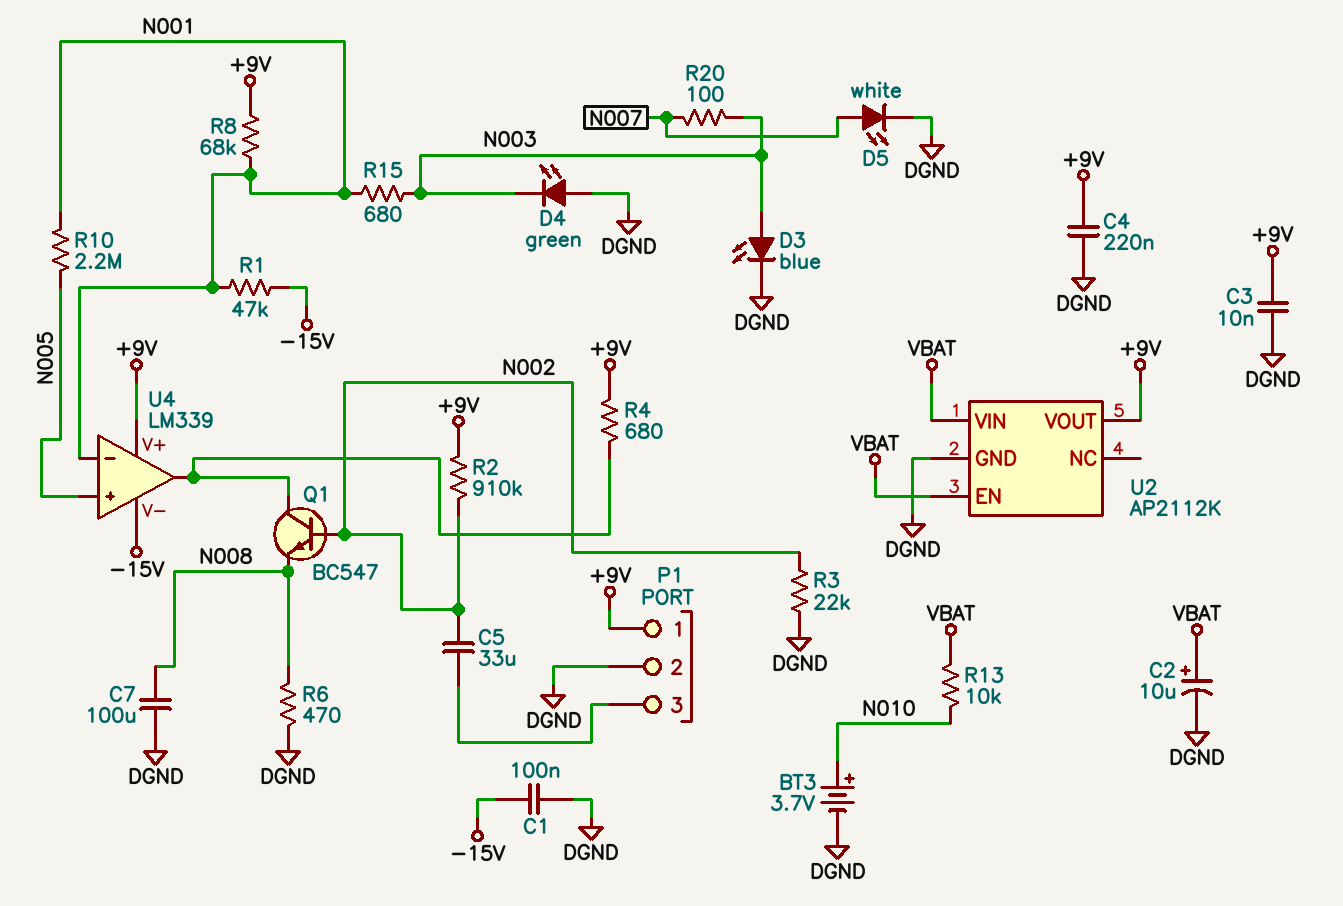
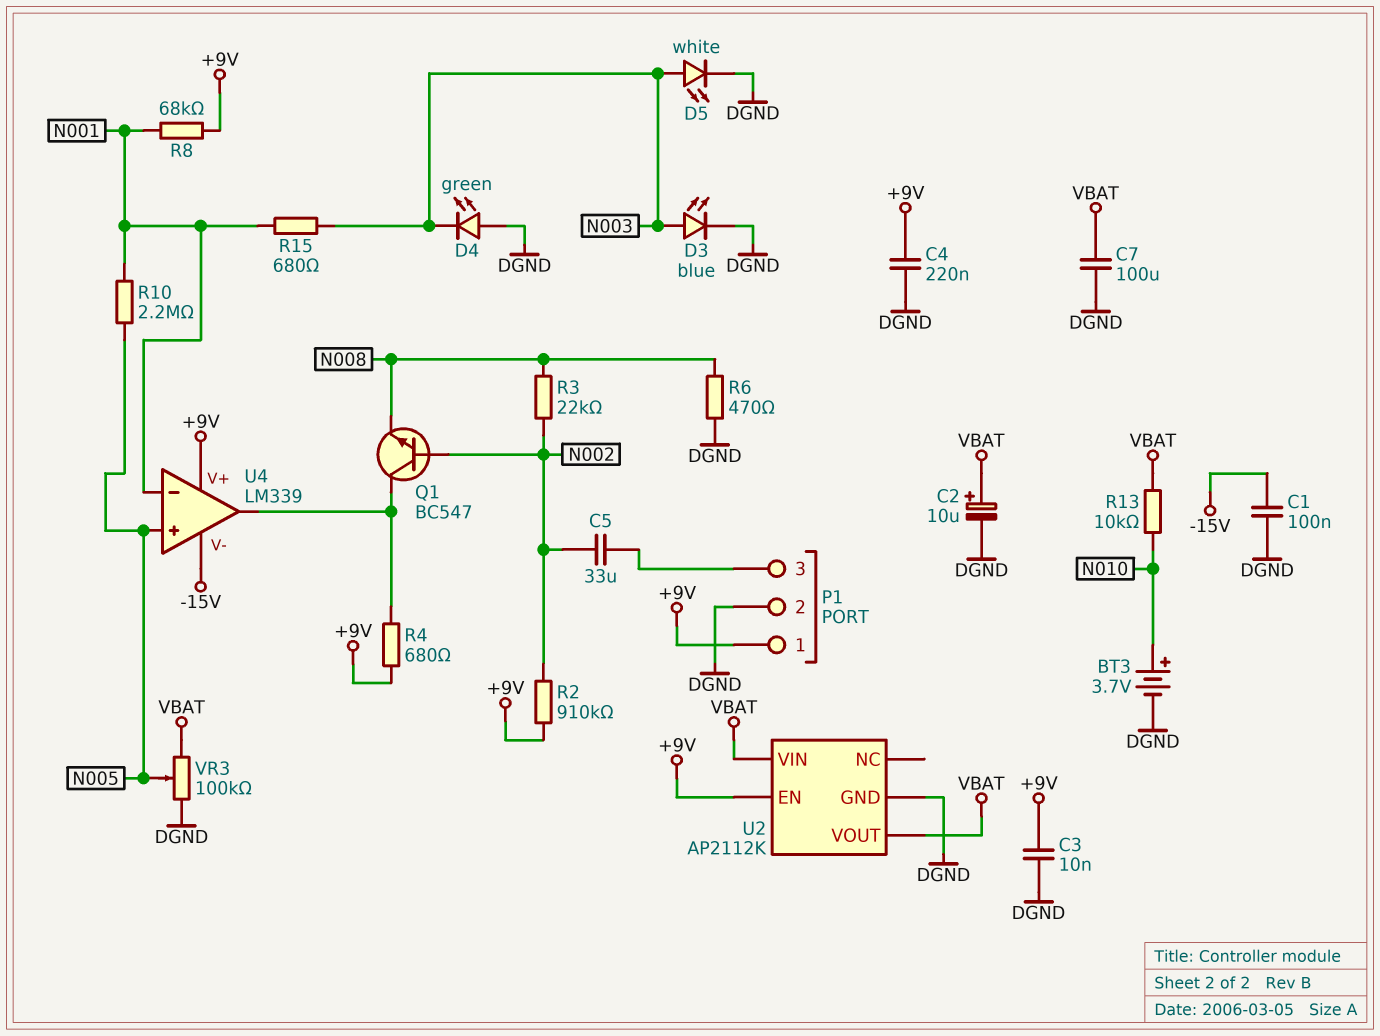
C7: 100uF (DGND, N008) -> 100uF (DGND, VBAT)
D5: LED white (A N007, K DGND) -> LED white (A N003, K DGND)
R1: 47k (-15V, N001) -> none
R3: 22k (DGND, N002) -> 22k (N002, N008)
R20: 100 (N003, N007) -> none
U2 pin EN: VBAT -> +9V
U2 pin VOUT: +9V -> VBAT
VR3: none -> 100k (DGND, VBAT, wiper N005)

